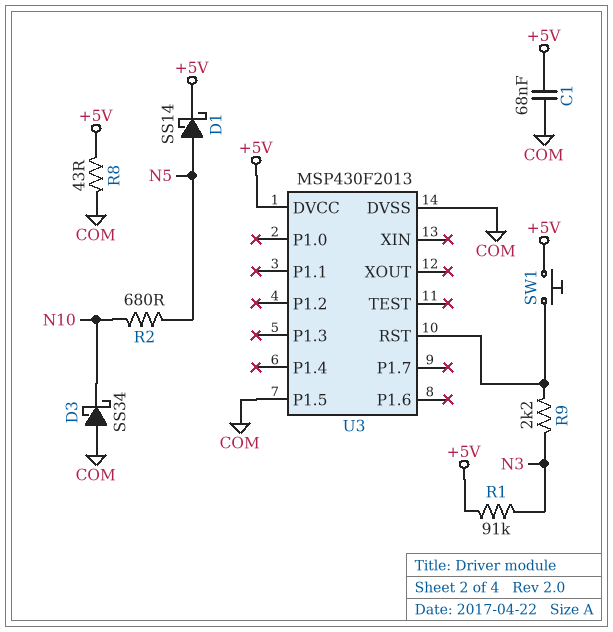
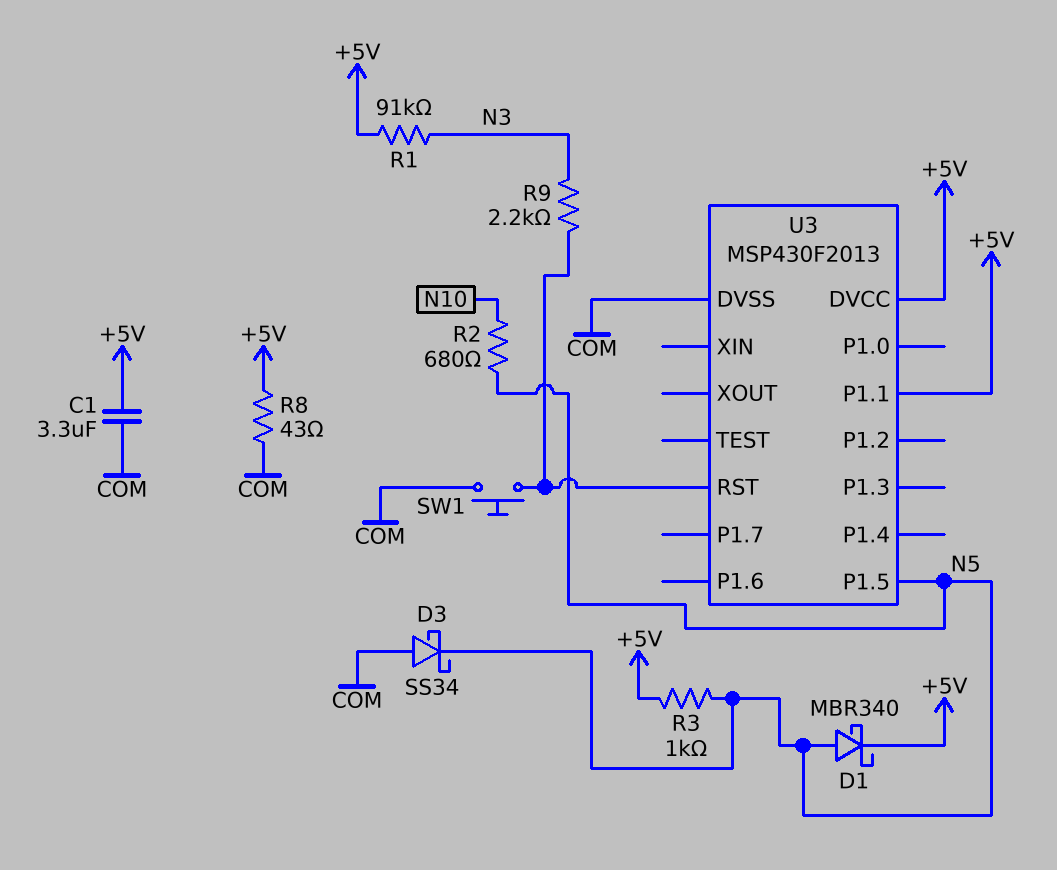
C1: 68nF (+5V, COM) -> 3.3uF (+5V, COM)
D1: schottky SS14 (A N5, K +5V) -> schottky MBR340 (A N5, K +5V)
D3: schottky SS34 (A COM, K N10) -> schottky SS34 (A COM, K N5)
R3: none -> 1k (+5V, N5)
SW1: button (+5V, U3/RST) -> button (COM, U3/RST)
U3 pin P1.1: none -> +5V
U3 pin P1.5: COM -> N5

